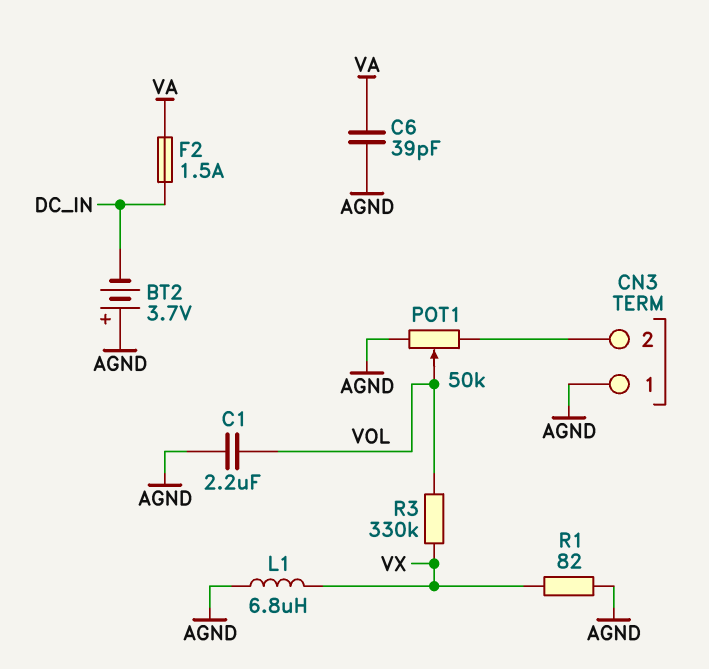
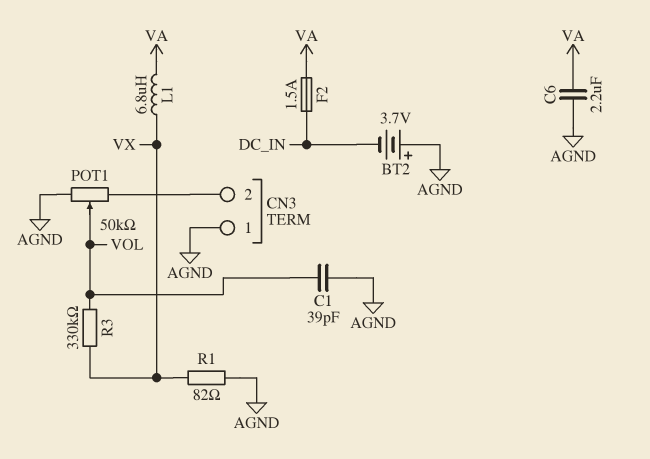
C1: 2.2uF (AGND, VOL) -> 39pF (AGND, VOL)
C6: 39pF (AGND, VA) -> 2.2uF (AGND, VA)
L1: 6.8uH (AGND, VX) -> 6.8uH (VA, VX)

